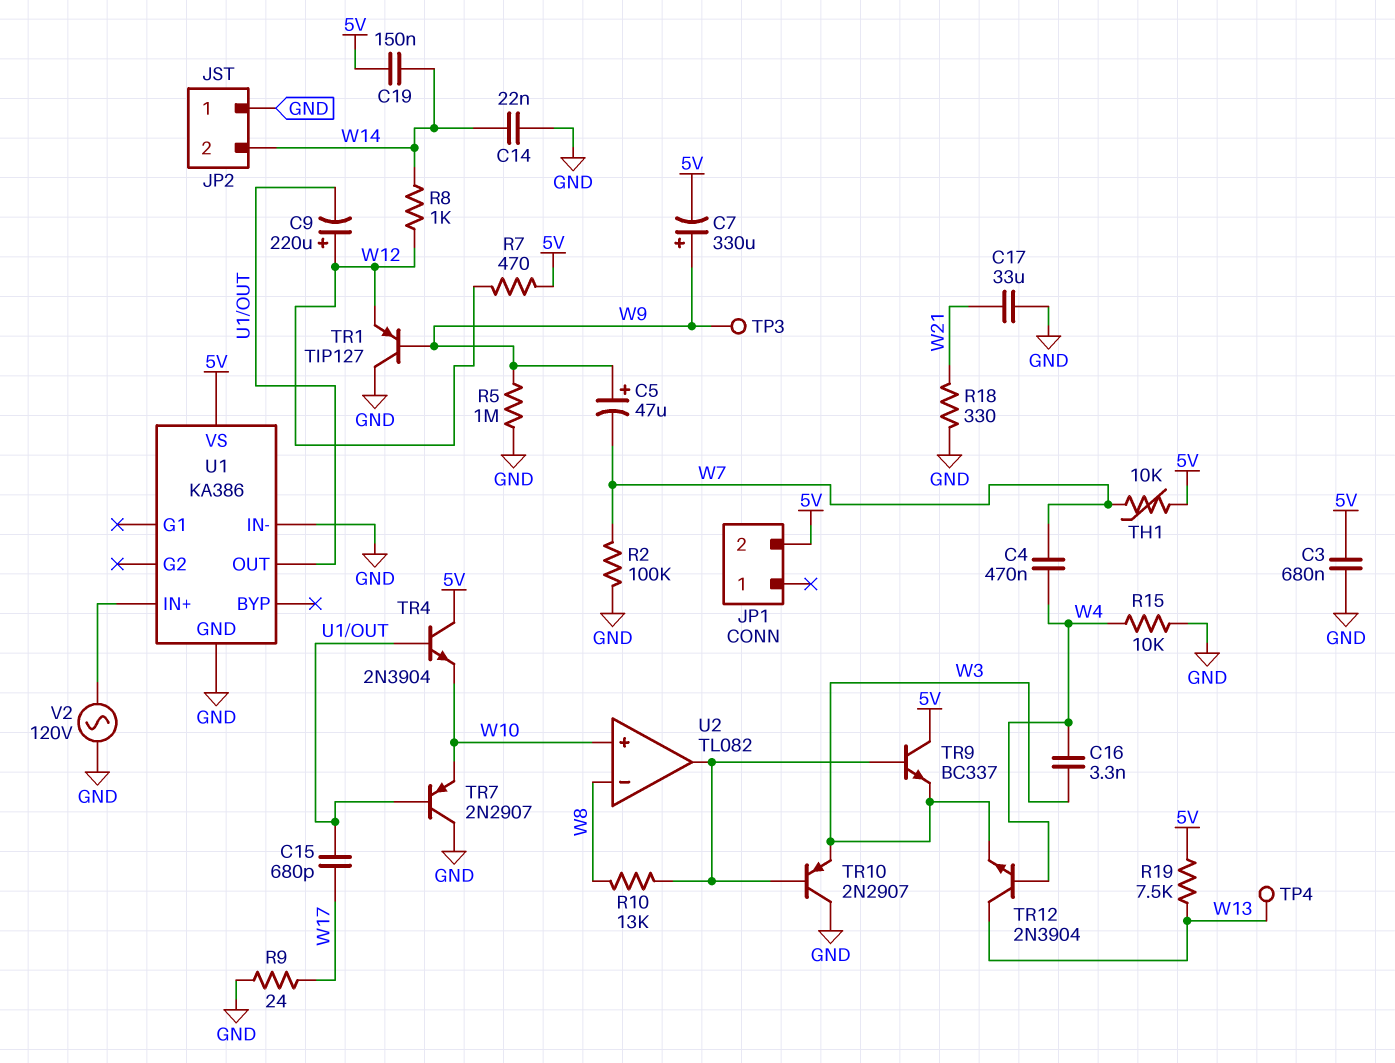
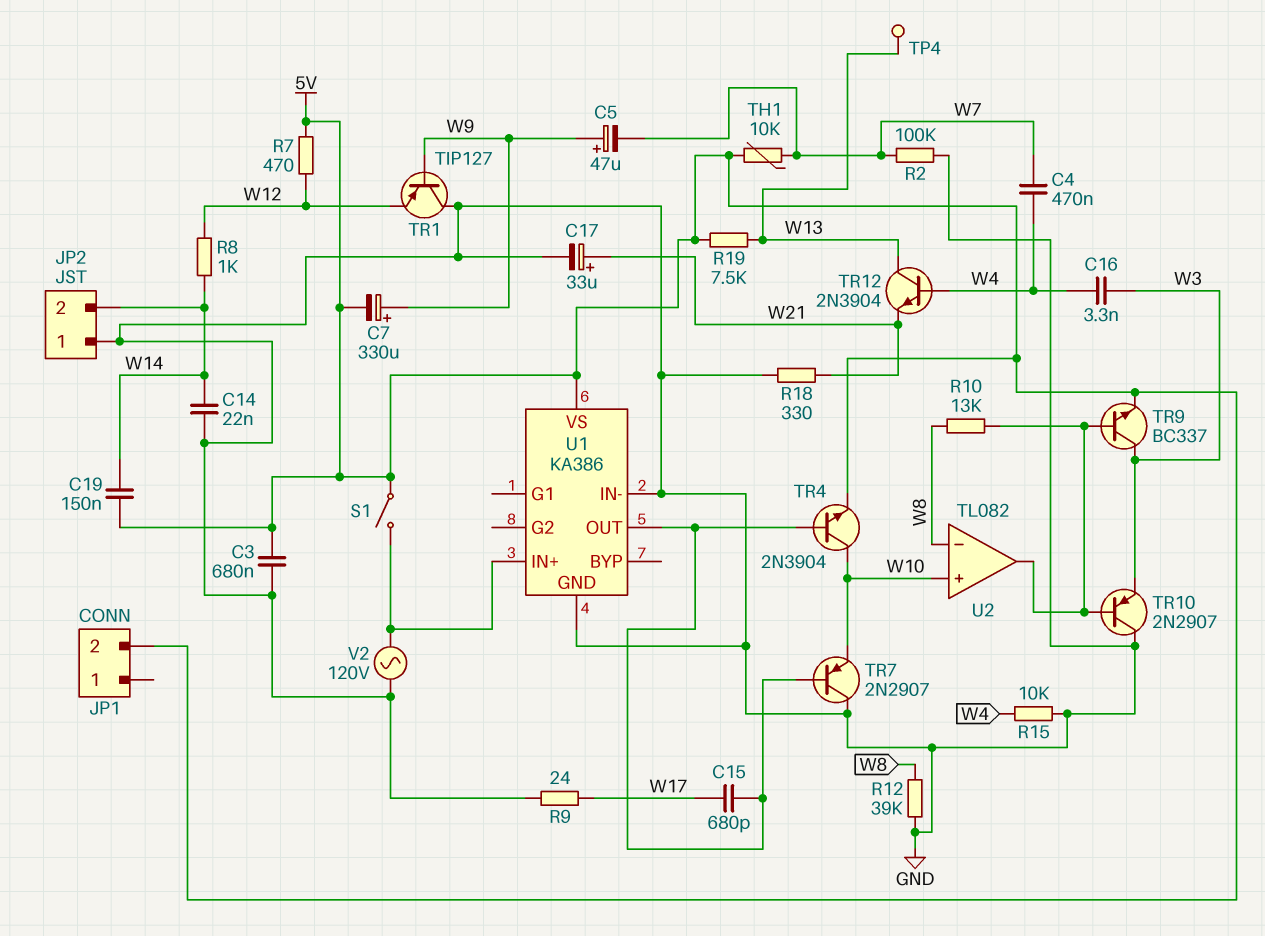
C9: 220uF (plus W12, minus U1/OUT) -> none
C17: 33uF (GND, W21) -> 33uF (plus W21, minus GND)
R5: 1M (GND, W9) -> none
R12: none -> 39k (GND, W8)
S1: none -> switch (5V, U1/IN+)
TP3: test point (W9) -> none
TR4: NPN 2N3904 (B U1/OUT, C 5V, E W10) -> NPN 2N3904 (B U1/OUT, C W10, E 5V)
TR9: NPN BC337 (B U2/out, C 5V, E W3) -> NPN BC337 (B U2/out, C W3, E 5V)
TR12: NPN 2N3904 (B W4, C W13, E W3) -> NPN 2N3904 (B W4, C W13, E W21)

